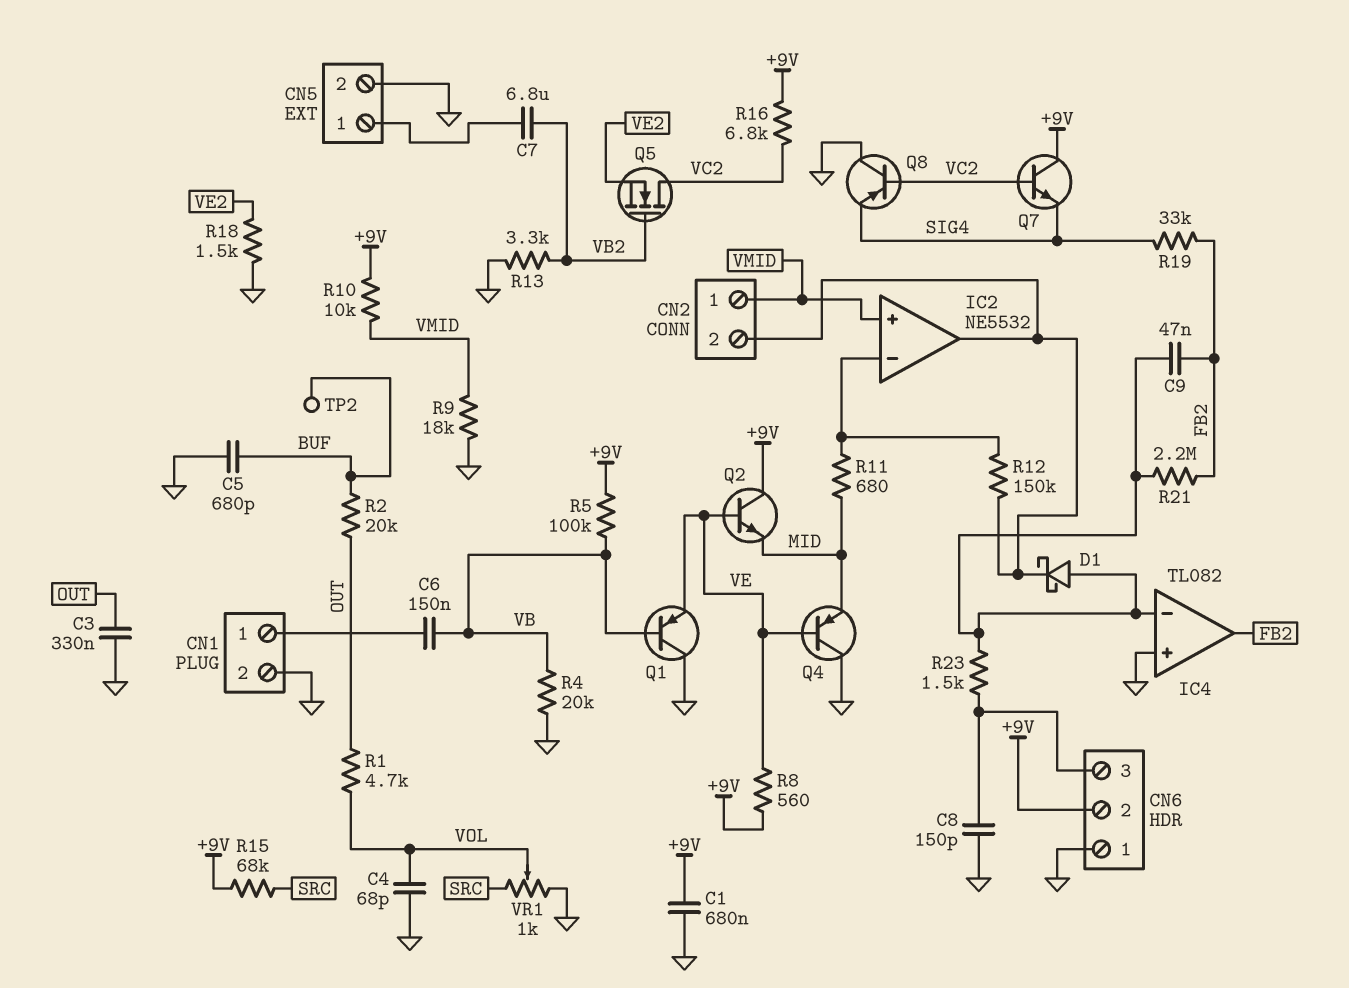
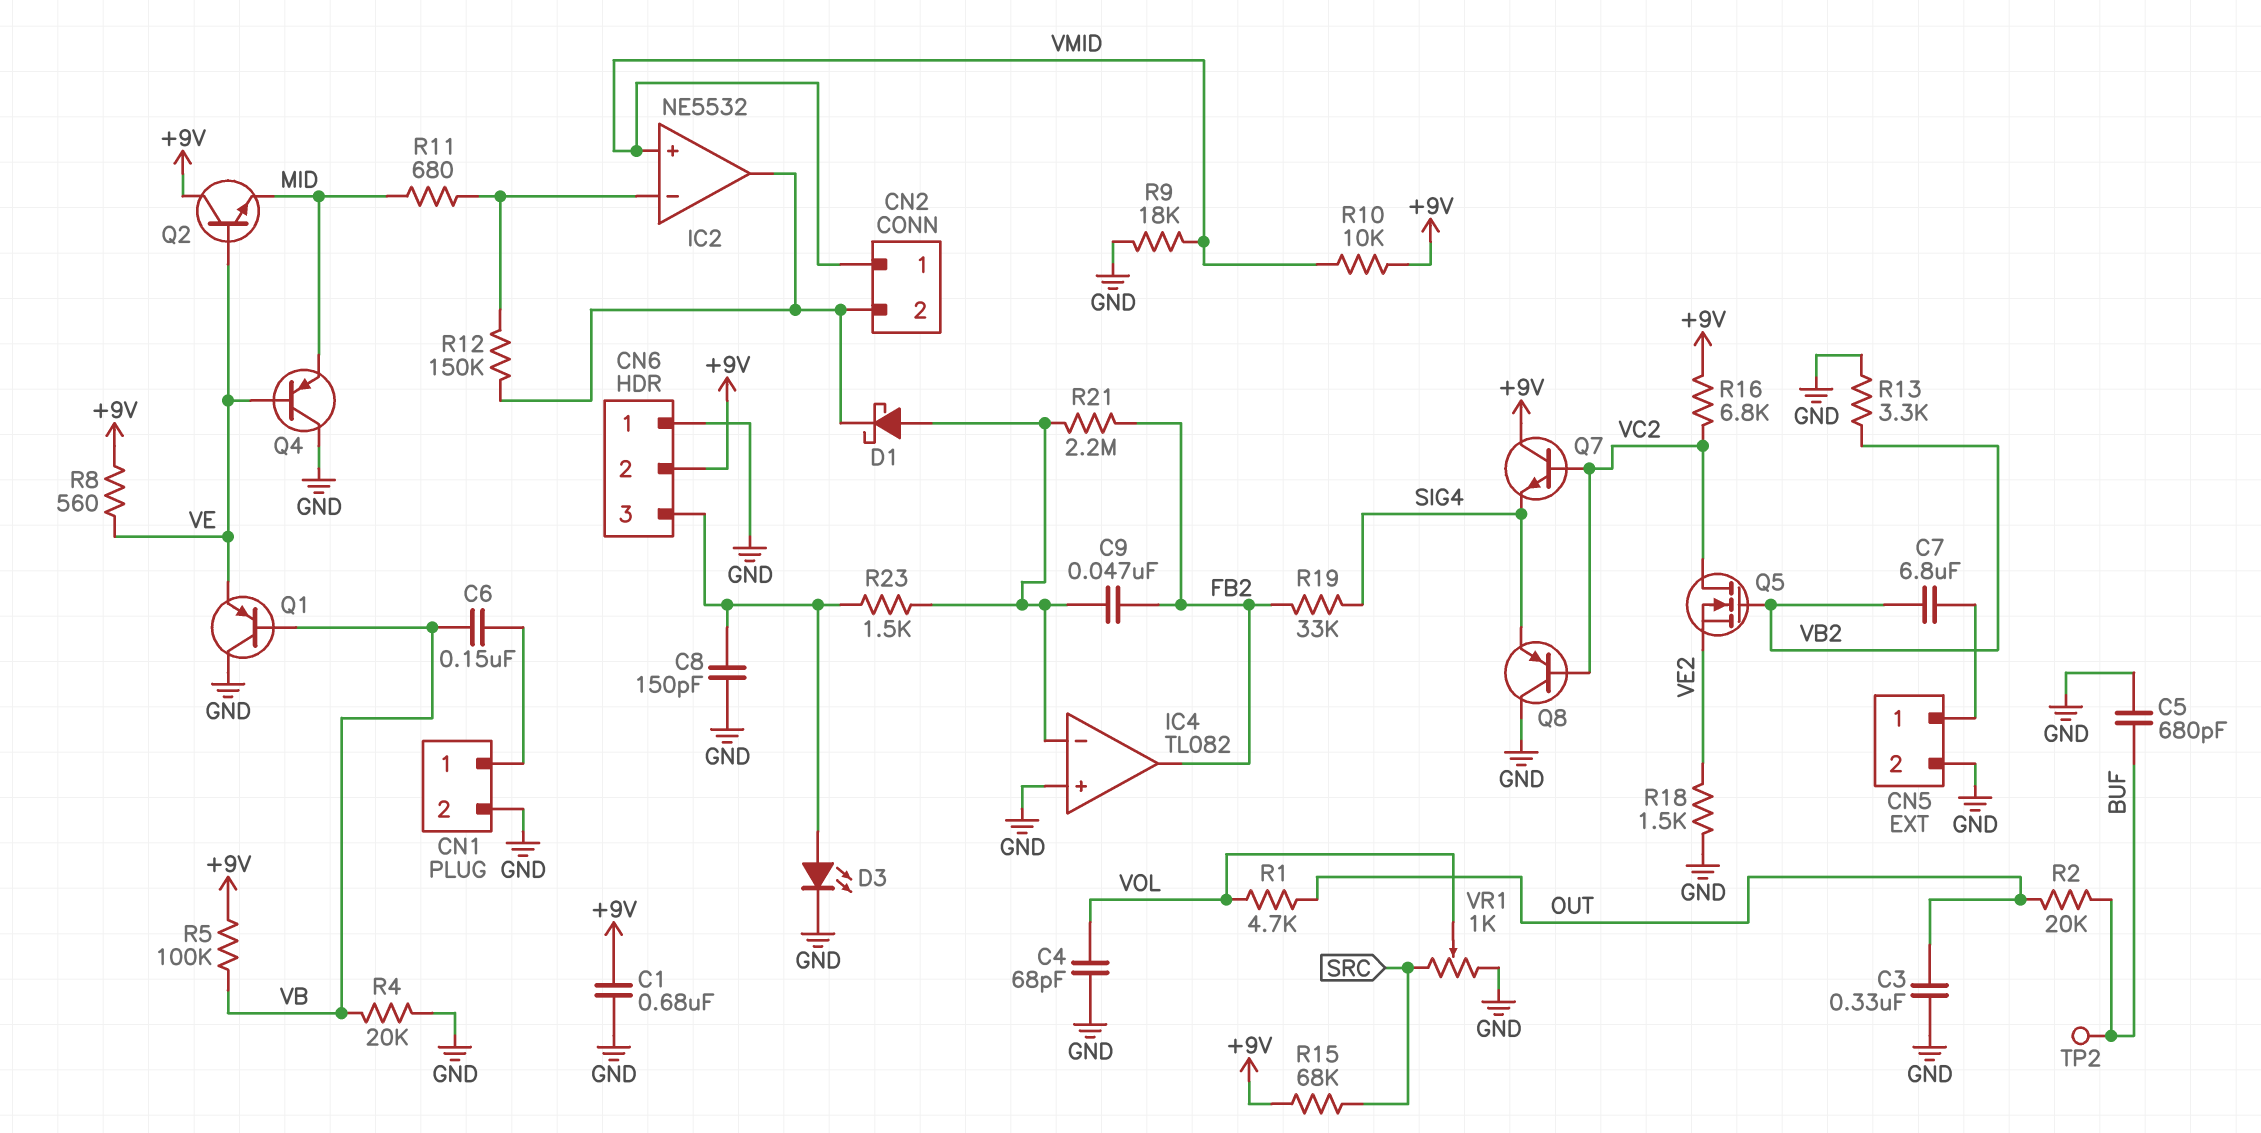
D3: none -> LED (A CN6/3, K GND)

